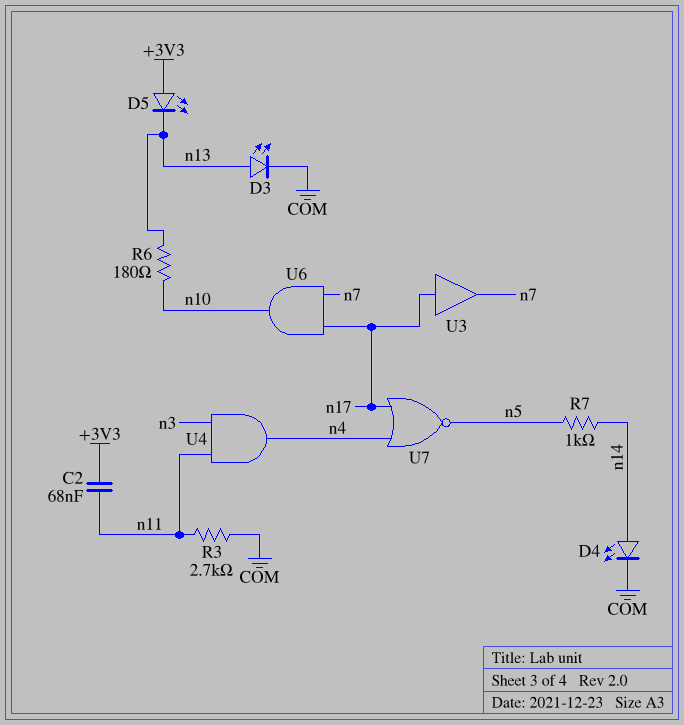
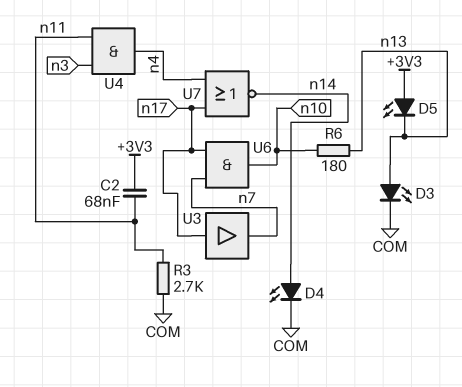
R7: 1k (n5, n14) -> none
U7: NOR (in n4, in n17, out n5) -> NOR (in n4, in n17, out n14)

